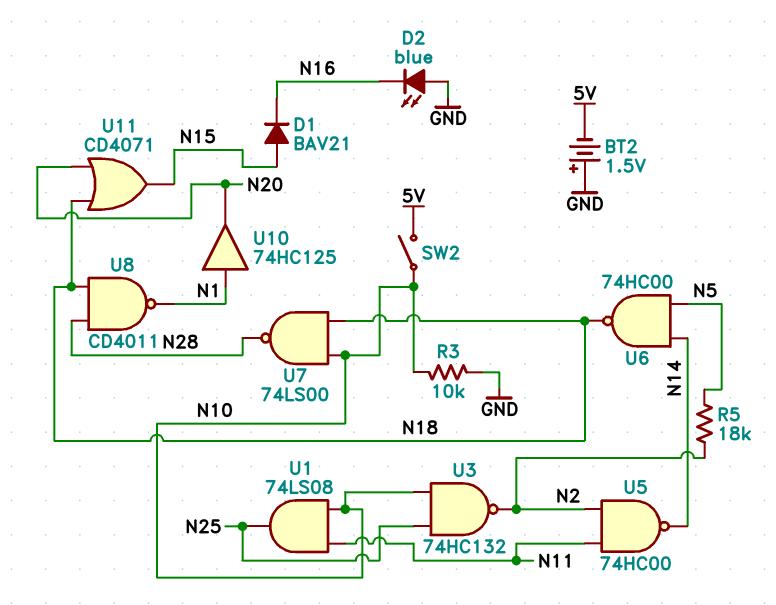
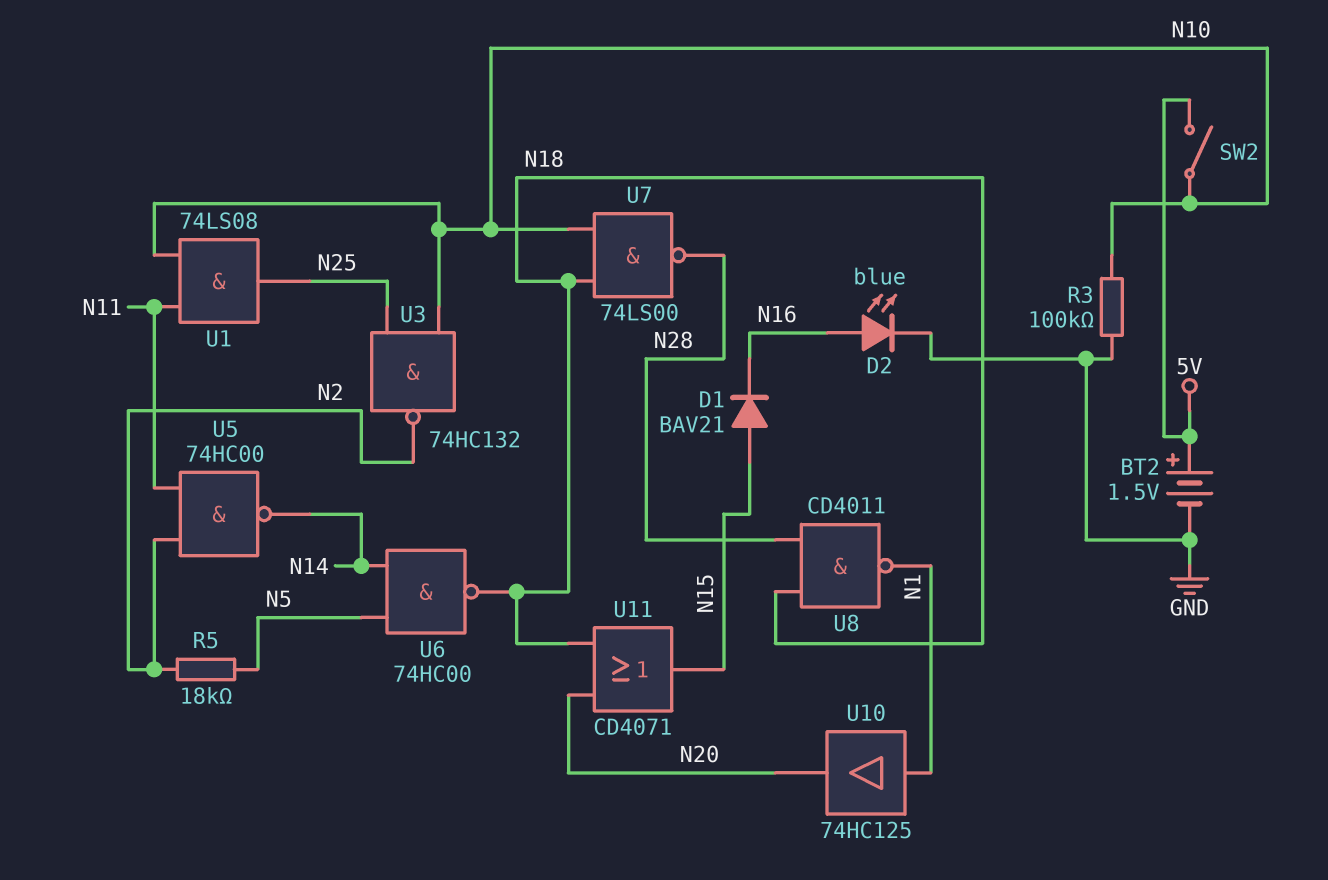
BT2: 1.5V (plus GND, minus 5V) -> 1.5V (plus 5V, minus GND)
D2: LED blue (A GND, K N16) -> LED blue (A N16, K GND)
R3: 10k (GND, N10) -> 100k (GND, N10)

